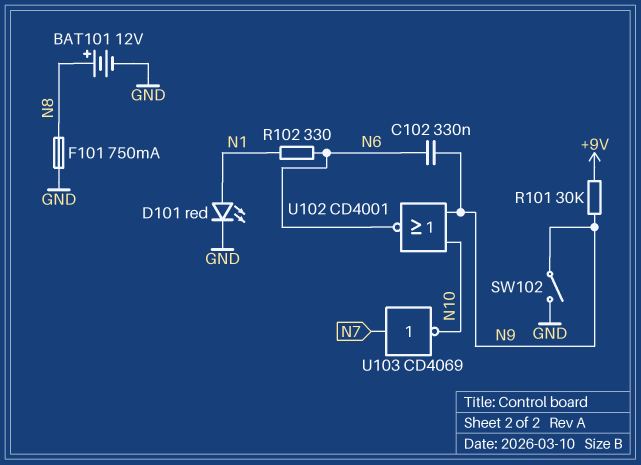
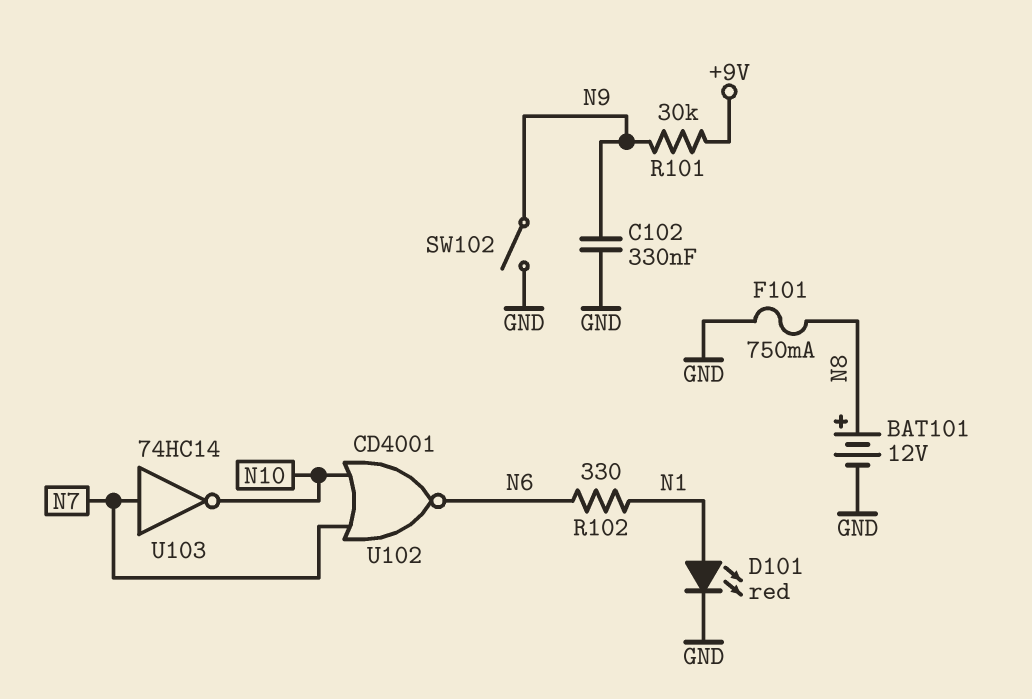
C102: 330nF (N6, N9) -> 330nF (GND, N9)
U102: NOR CD4001 (in N9, in N10, out N6) -> NOR CD4001 (in N7, in N10, out N6)
U103: NOT CD4069 (in N7, out N10) -> NOT 74HC14 (in N7, out N10)

